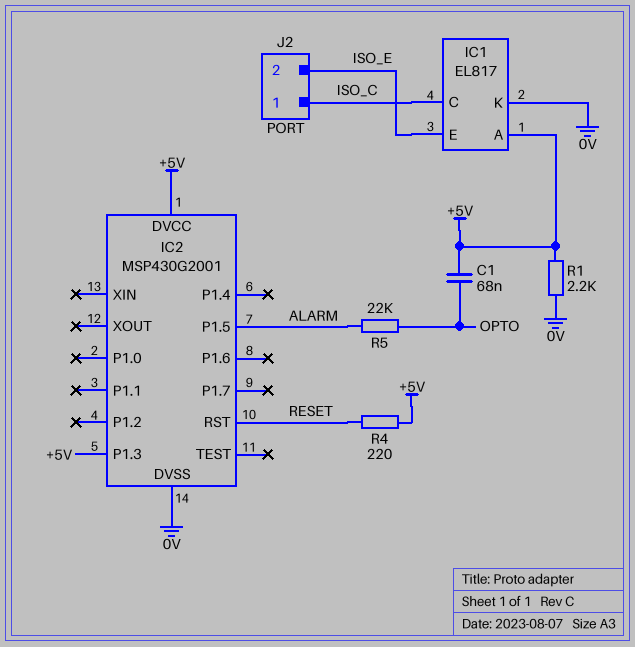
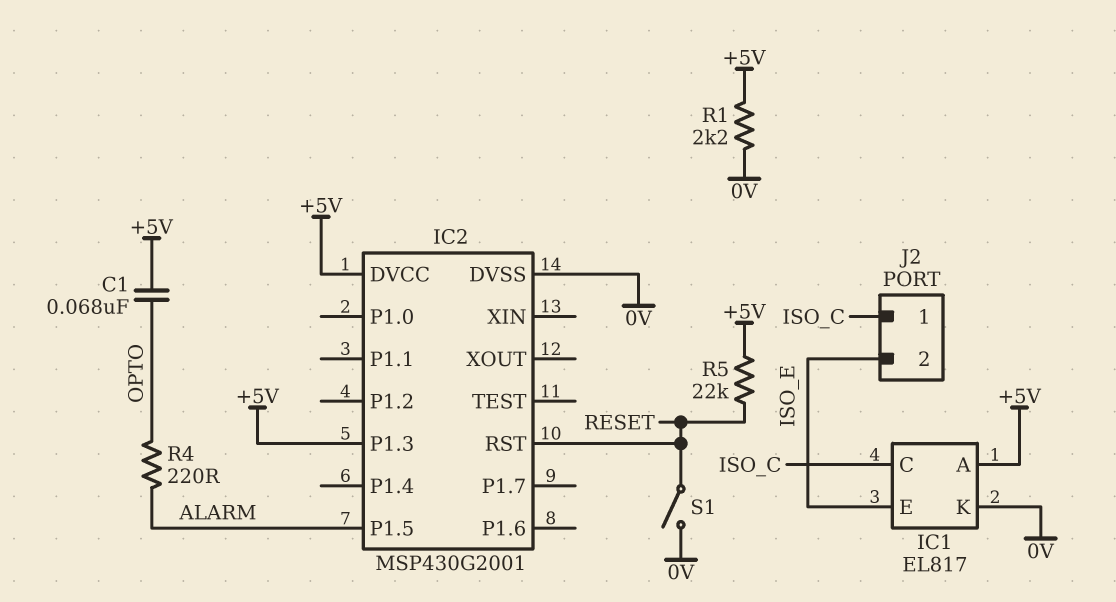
R4: 220 (+5V, RESET) -> 220 (ALARM, OPTO)
R5: 22k (ALARM, OPTO) -> 22k (+5V, RESET)
S1: none -> switch (0V, RESET)

